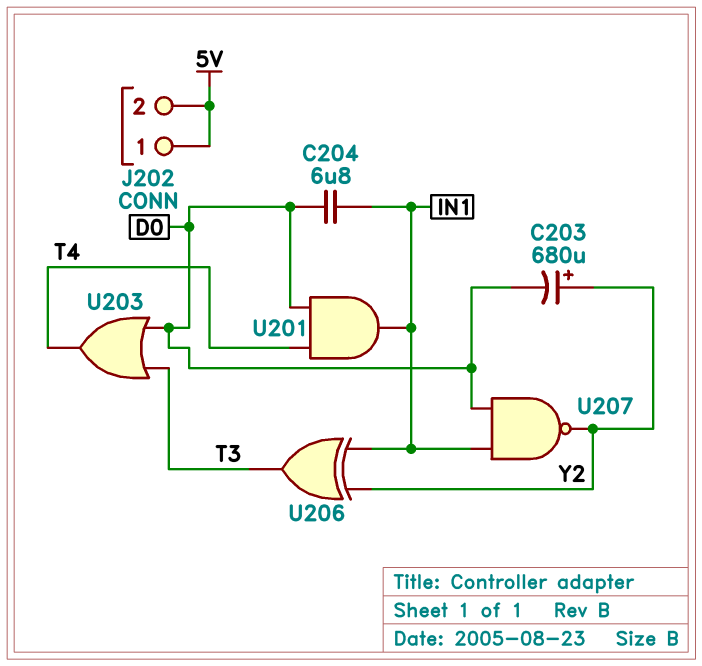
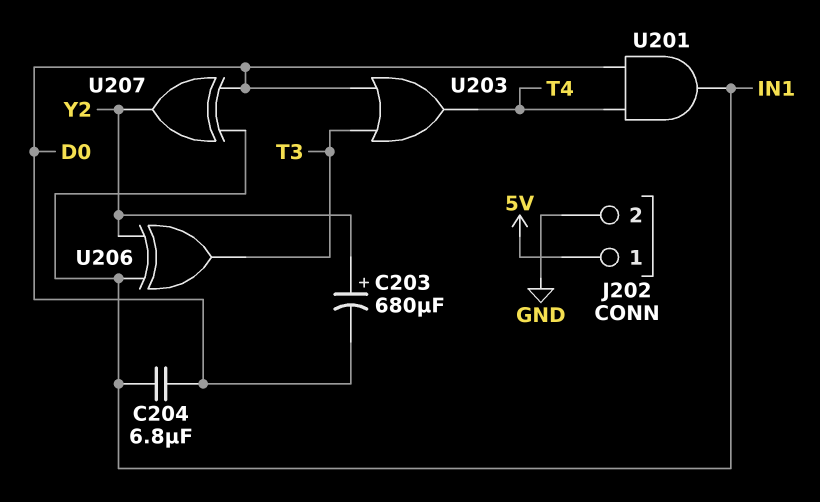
J202 pin 2: 5V -> GND
U207: NAND (in D0, in IN1, out Y2) -> XOR (in D0, in IN1, out Y2)

